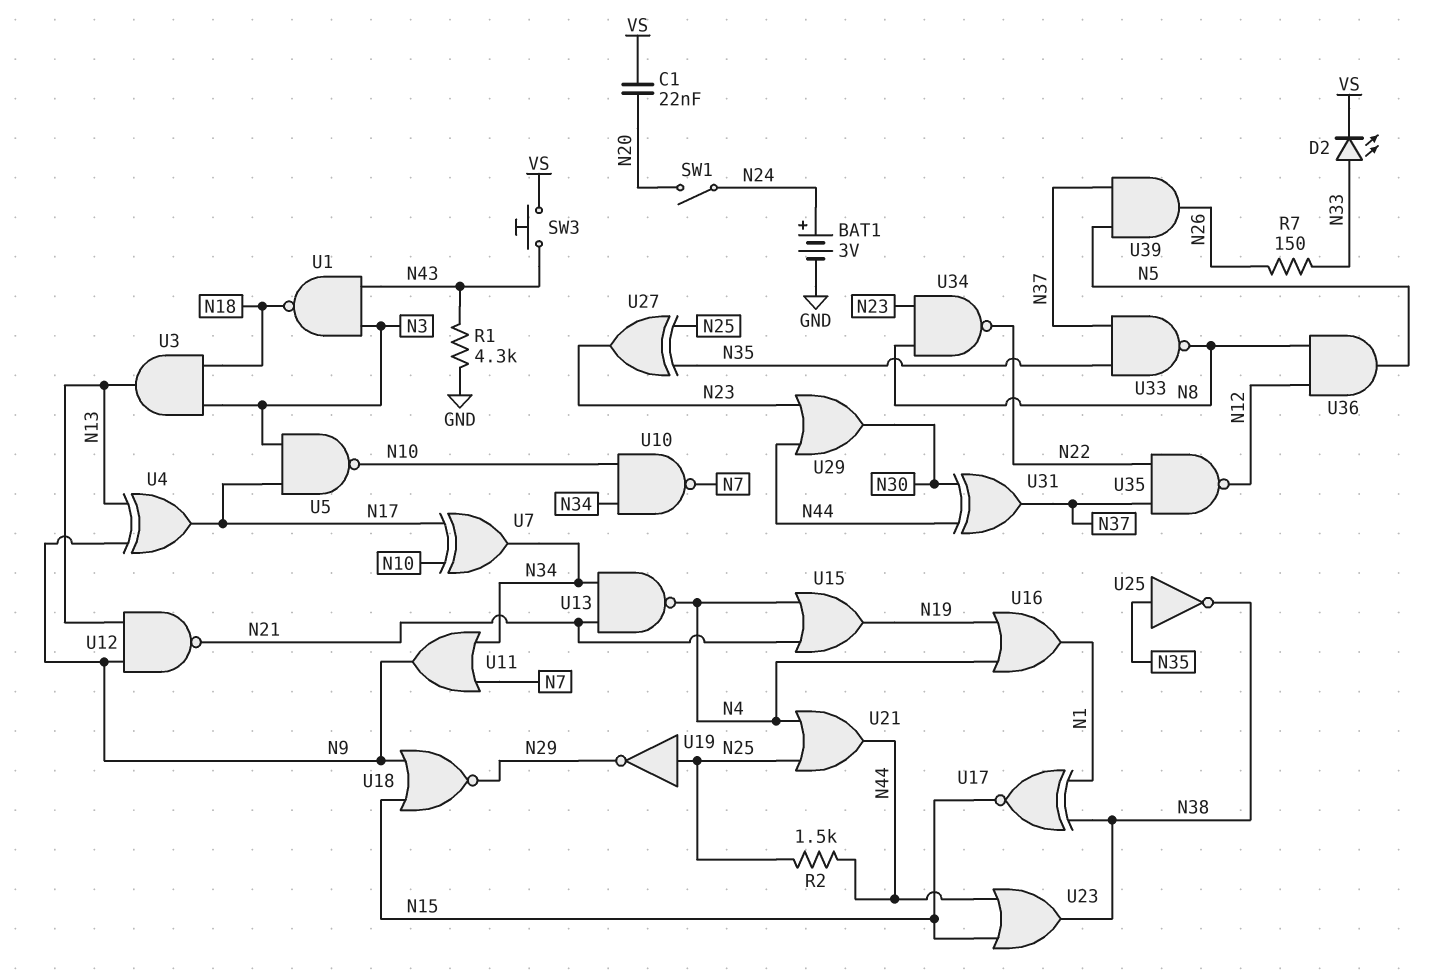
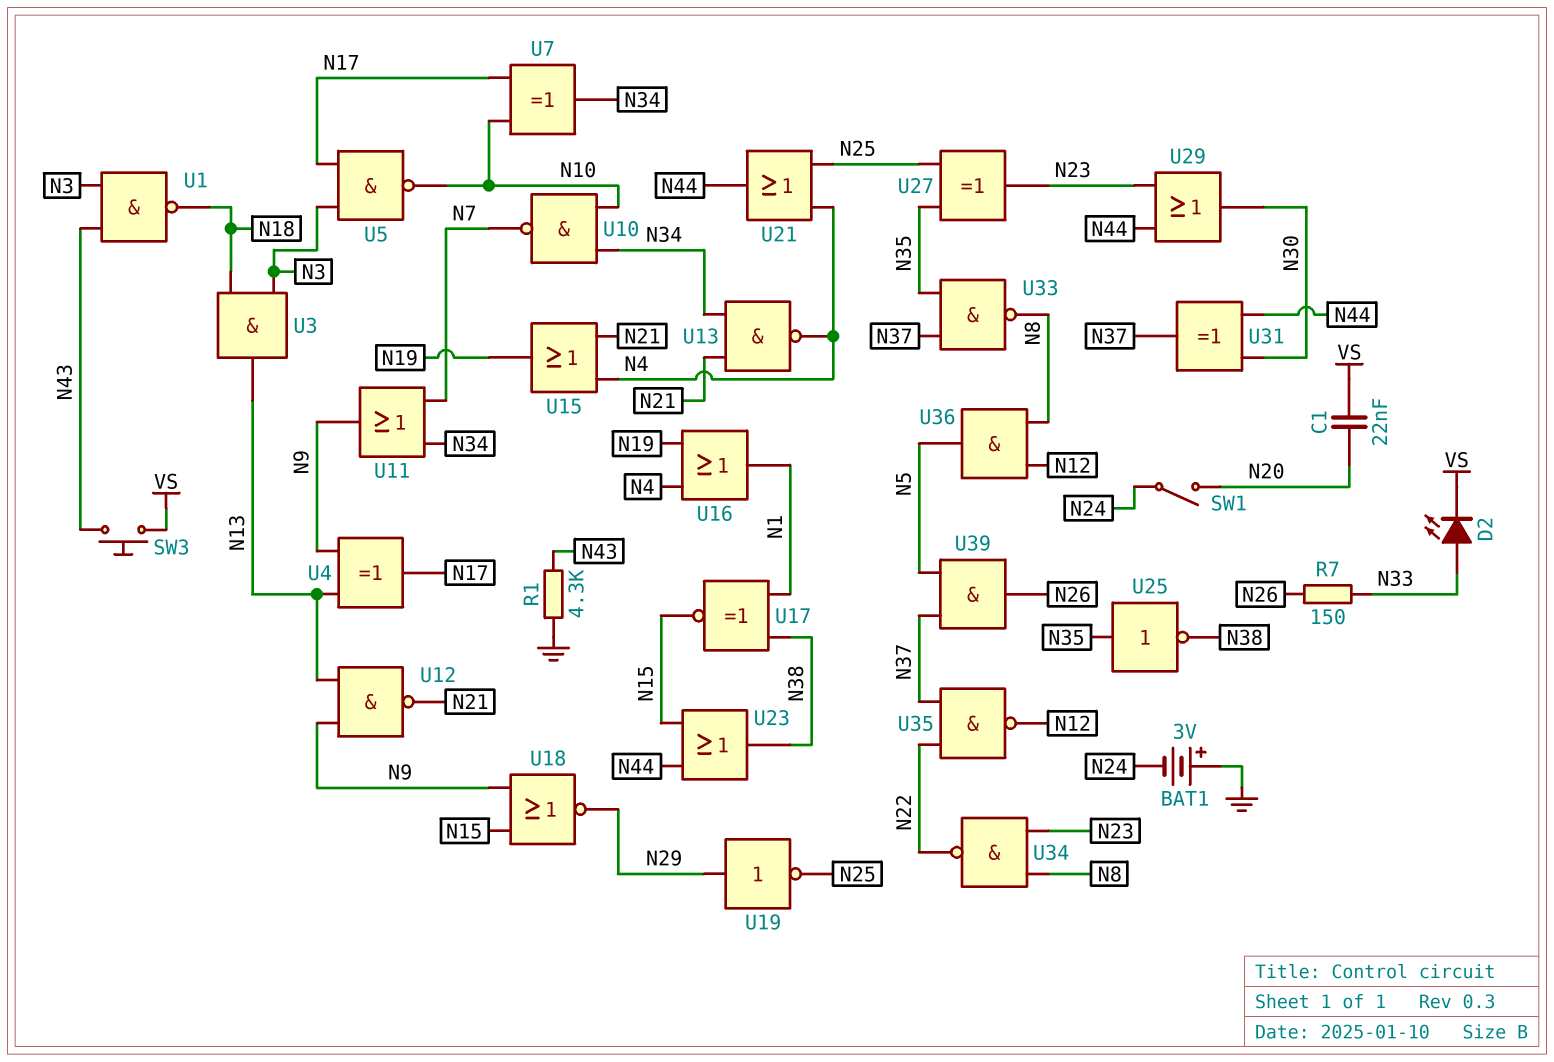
BAT1: 3V (plus N24, minus GND) -> 3V (plus GND, minus N24)
R2: 1.5k (N25, N44) -> none
U19: NOT (in N25, out N29) -> NOT (in N29, out N25)

